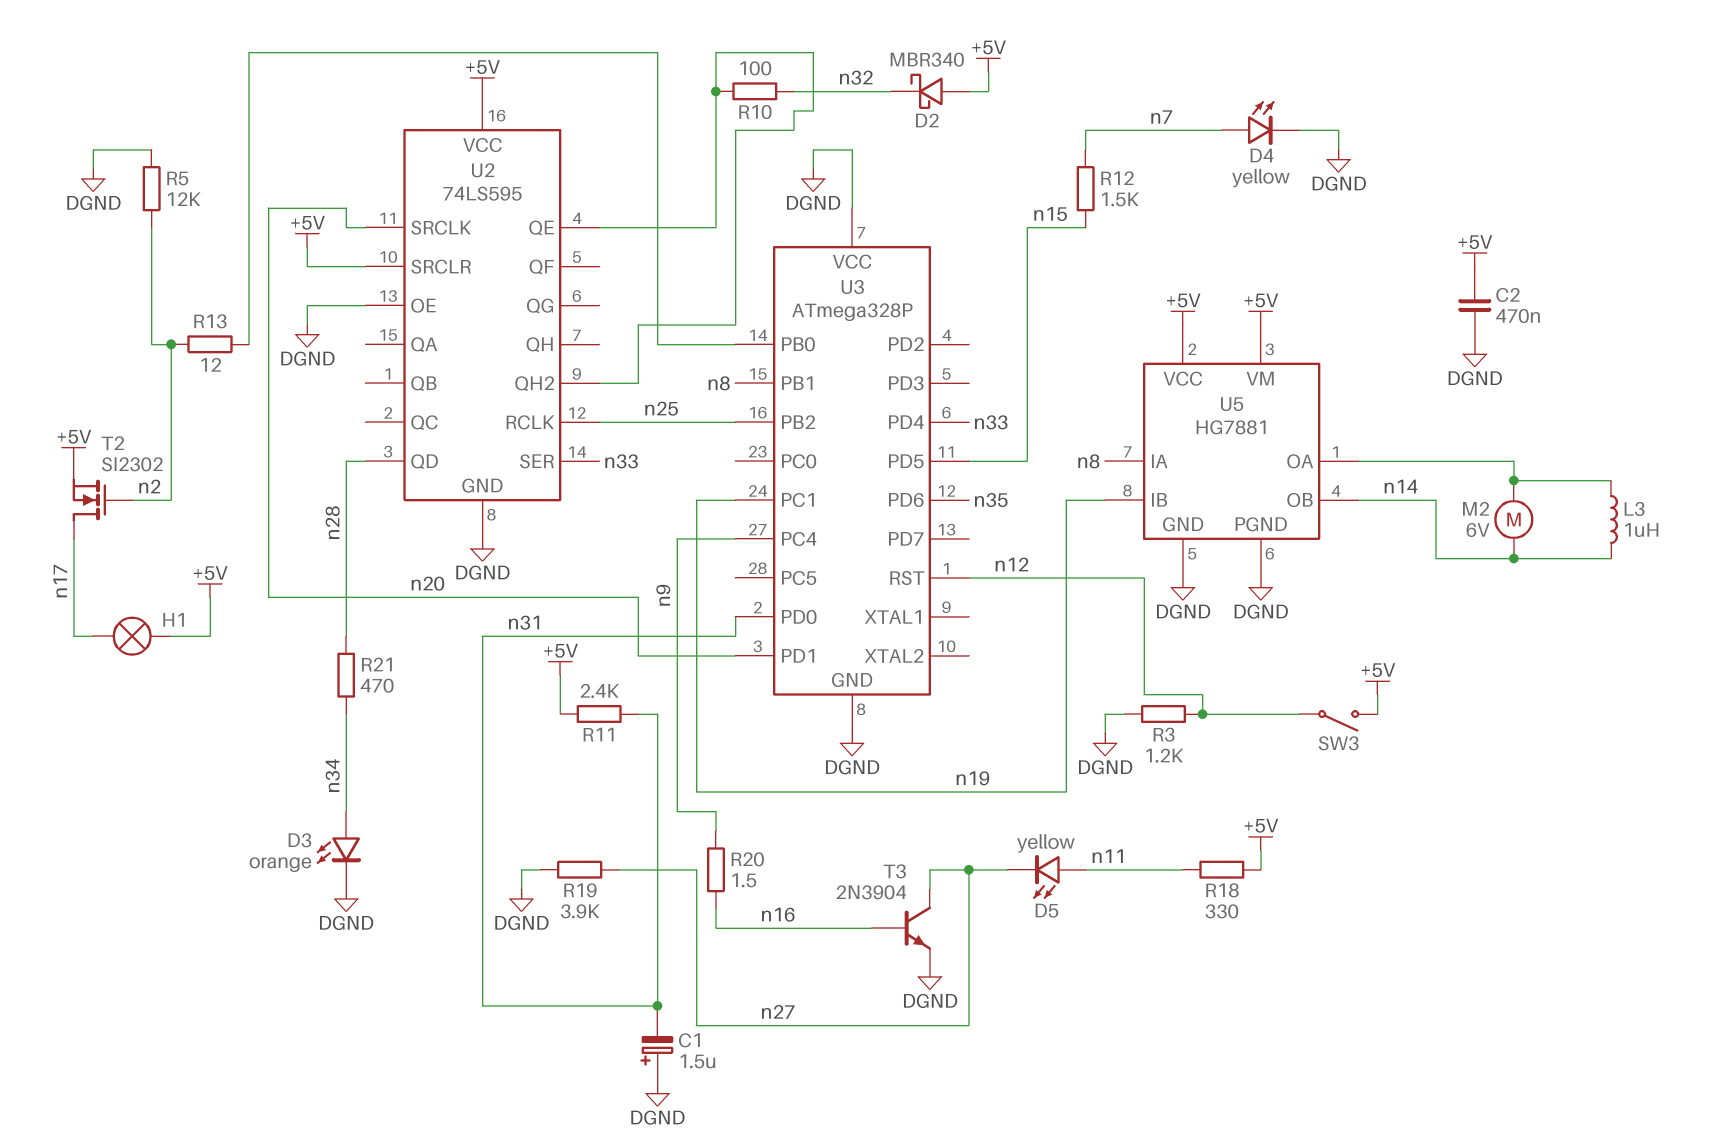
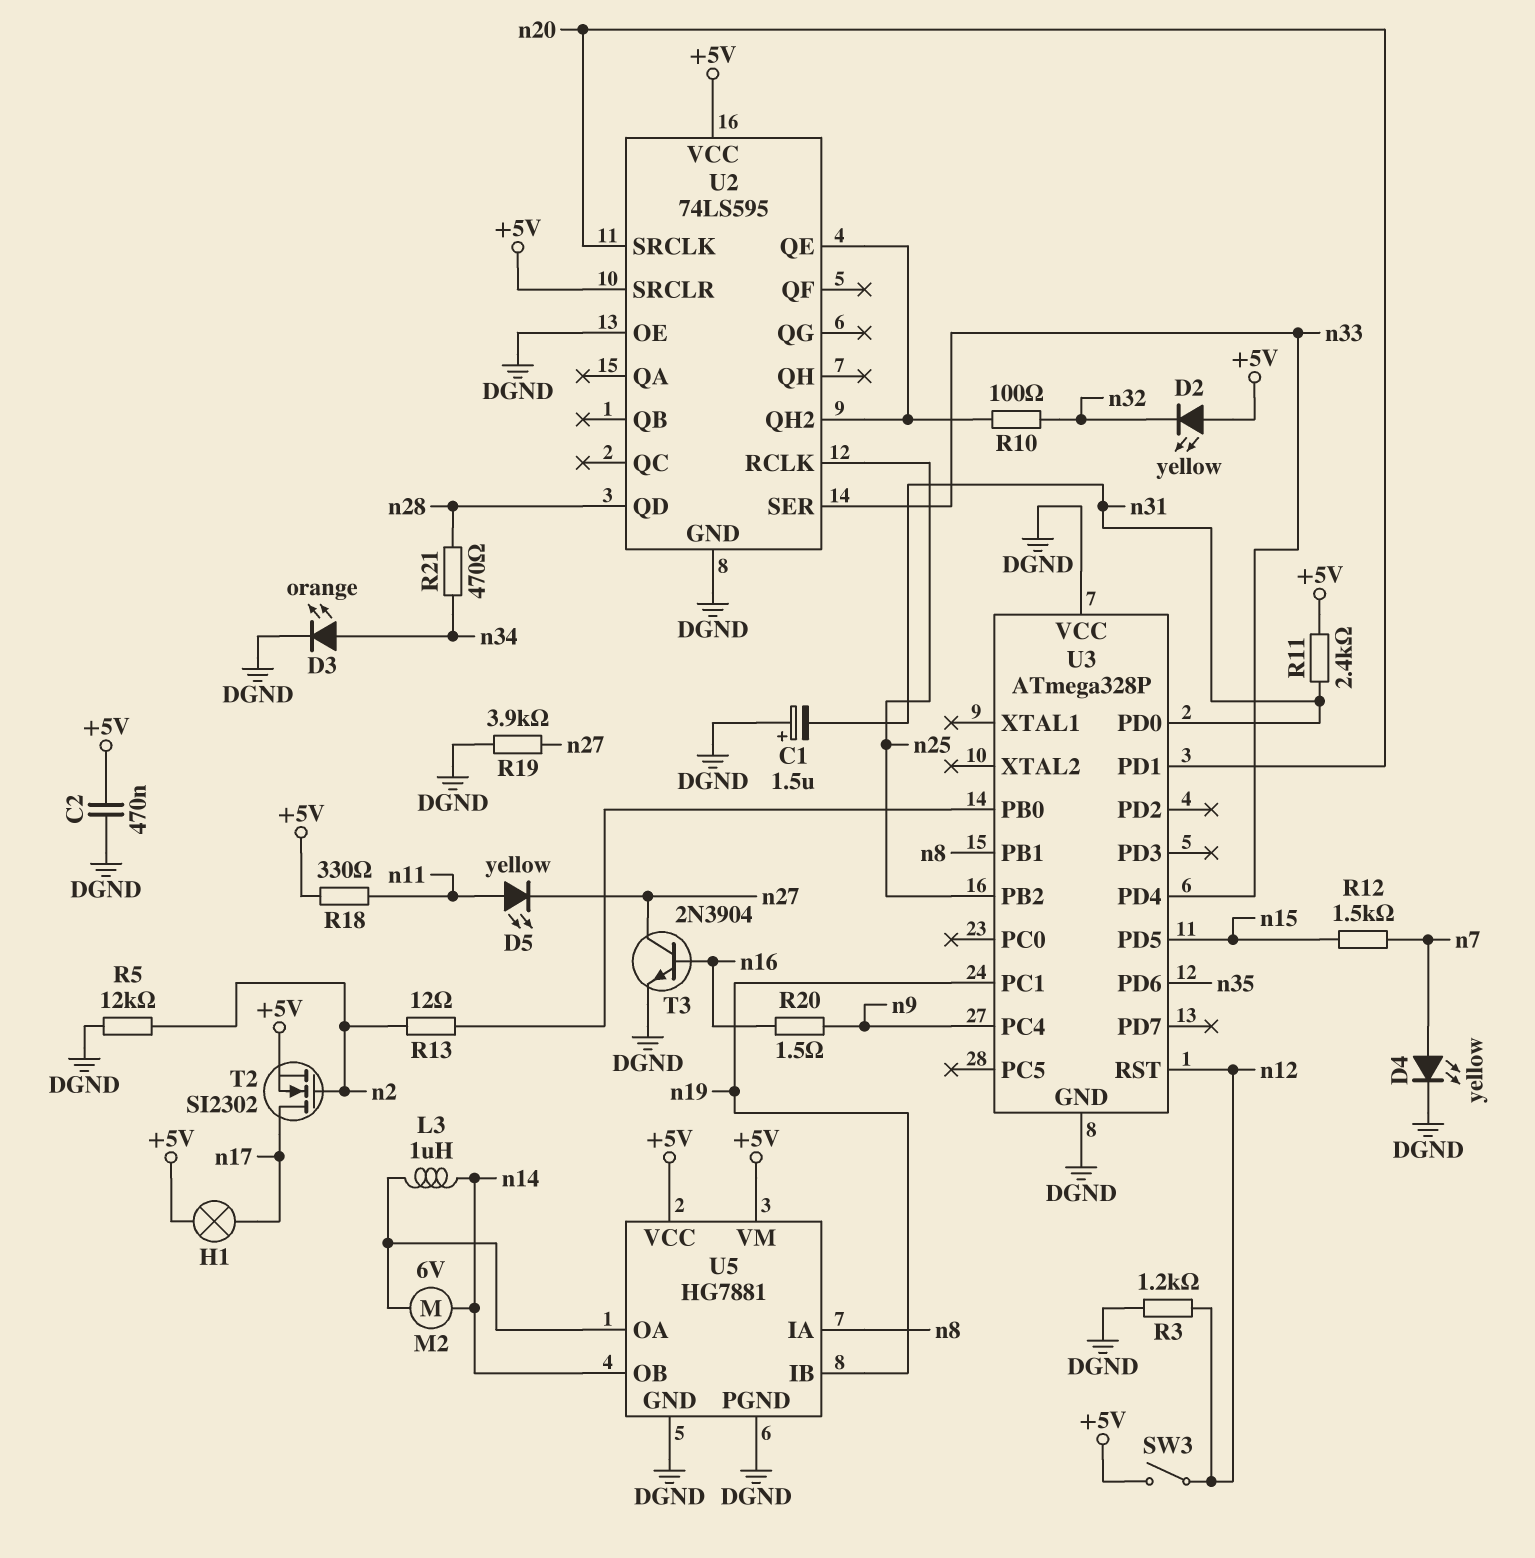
D2: schottky MBR340 (A +5V, K n32) -> LED yellow (A +5V, K n32)

